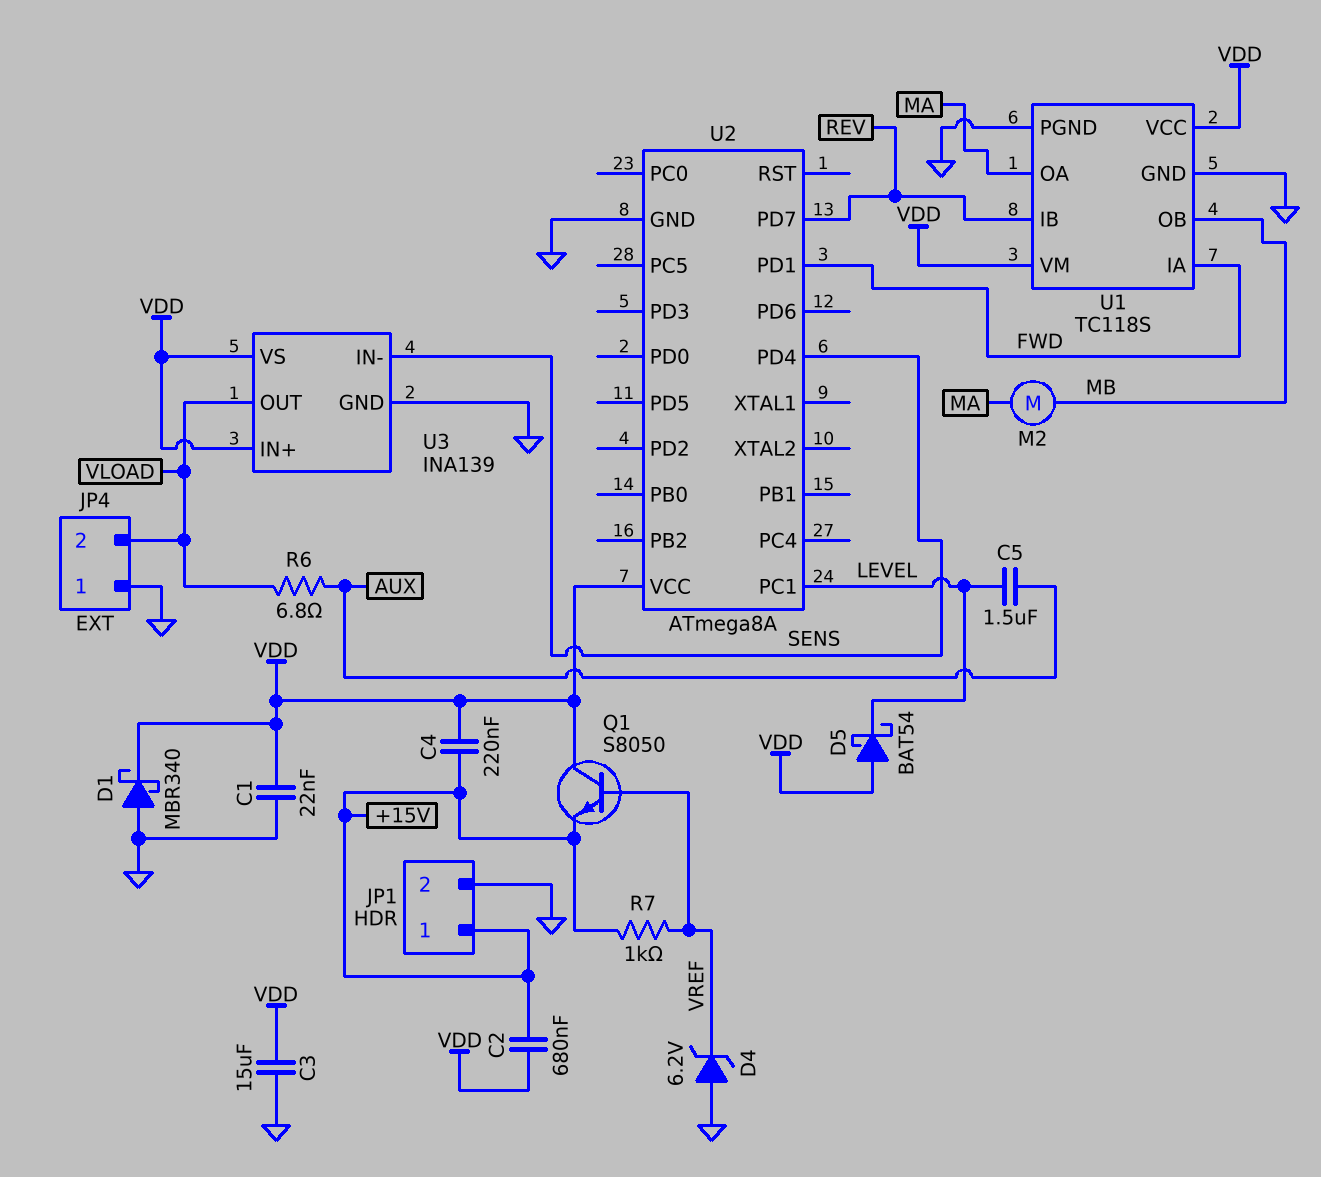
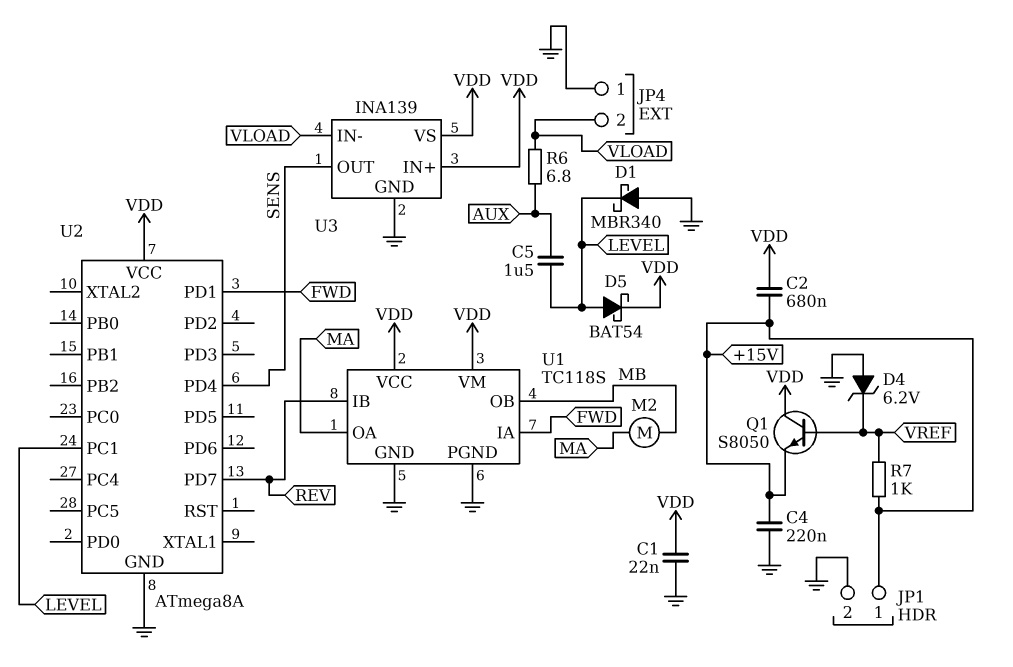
C3: 15uF (GND, VDD) -> none
C4: 220nF (+15V, VDD) -> 220nF (+15V, GND)
D1: schottky MBR340 (A GND, K VDD) -> schottky MBR340 (A GND, K LEVEL)
D5: schottky BAT54 (A VDD, K LEVEL) -> schottky BAT54 (A LEVEL, K VDD)
U3 pin IN-: SENS -> VLOAD
U3 pin OUT: VLOAD -> SENS

